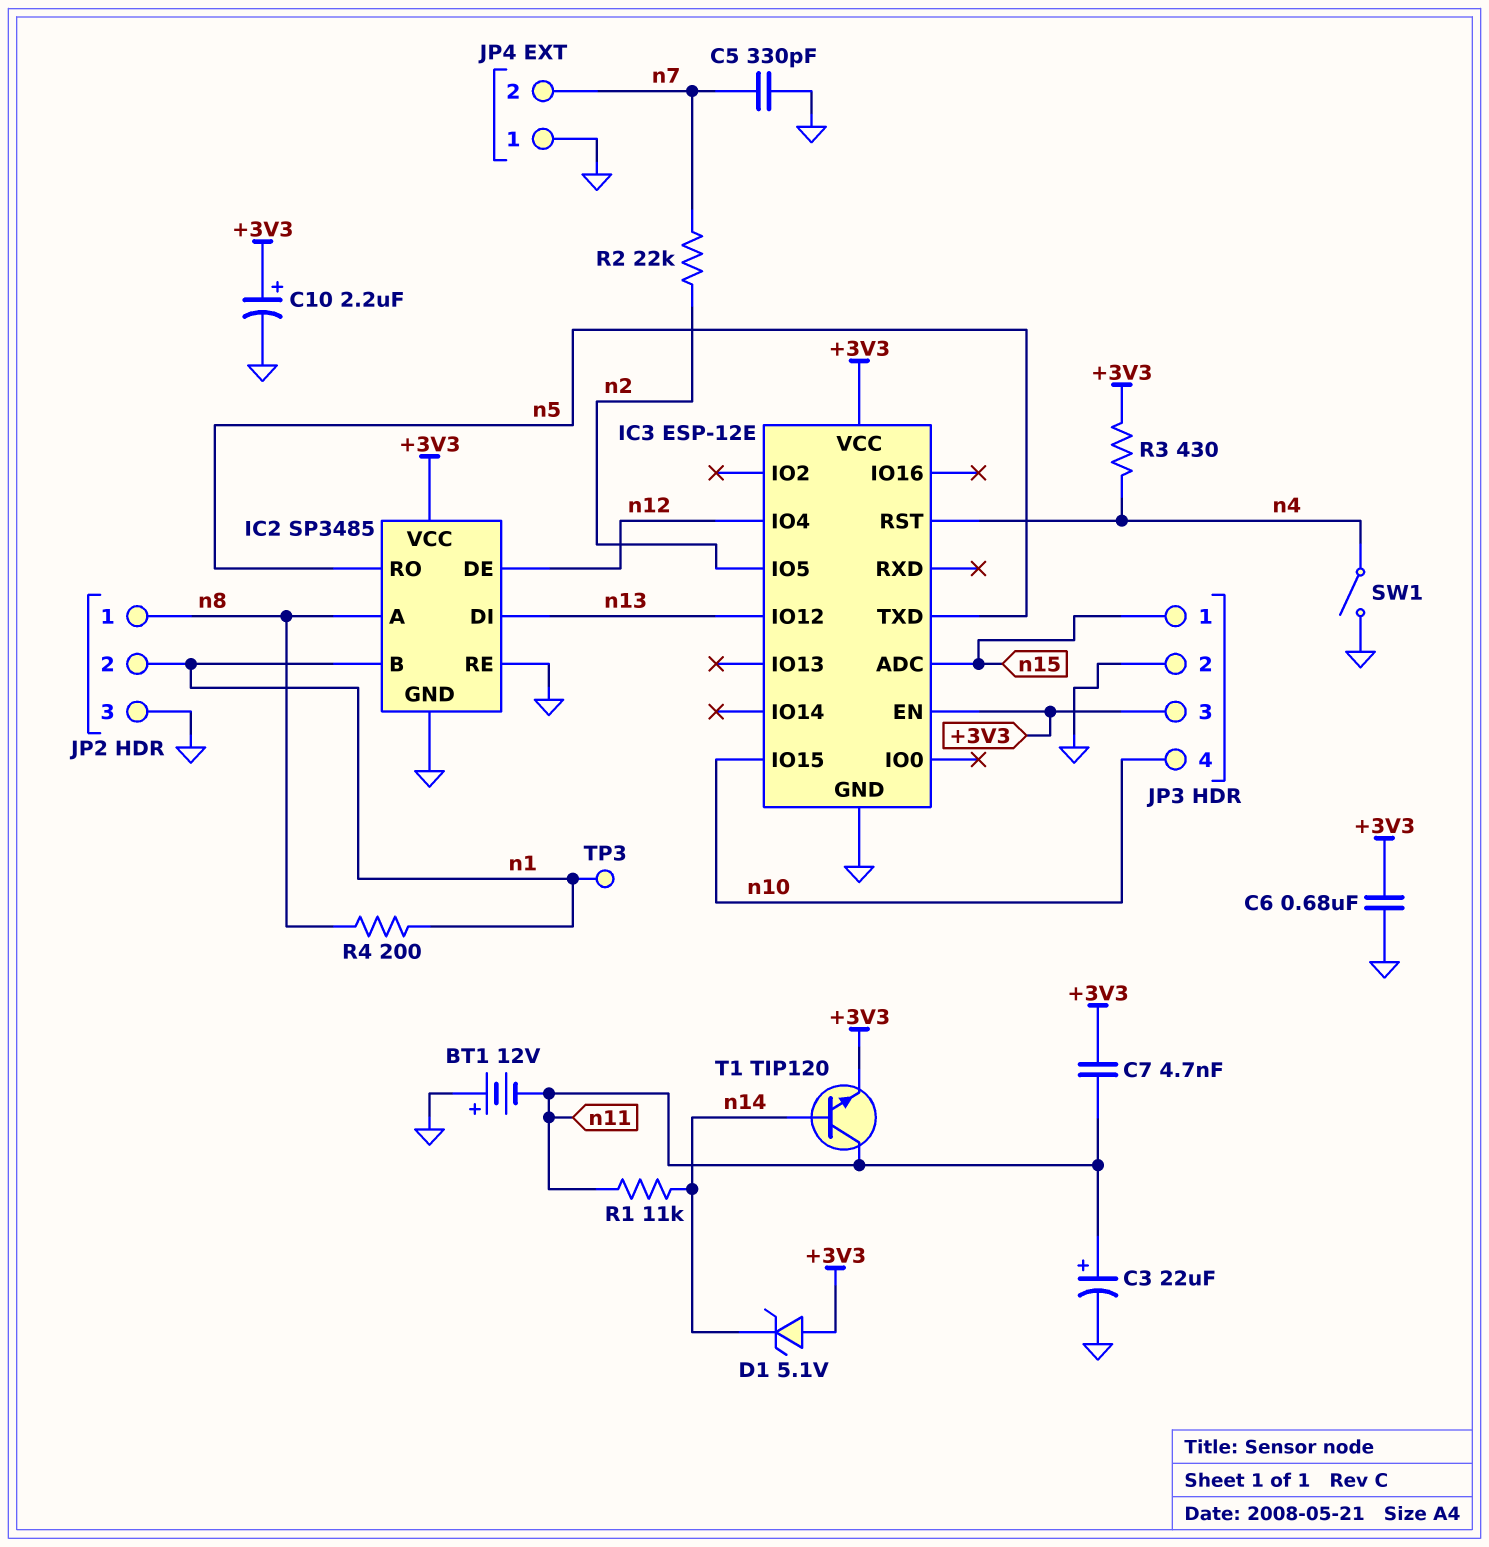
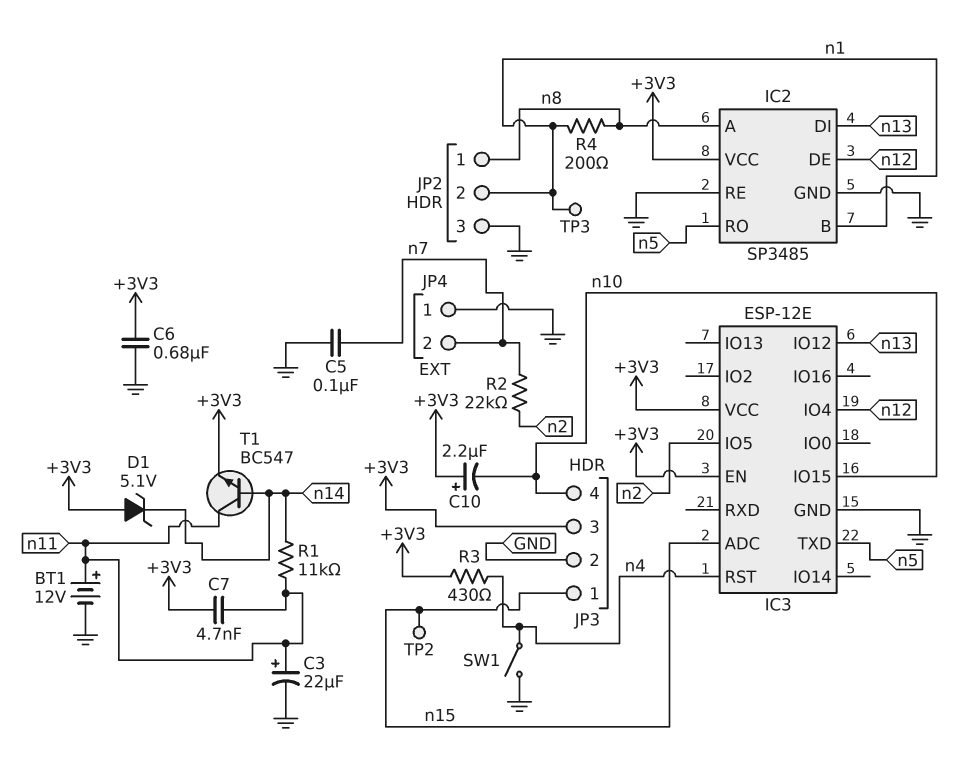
BT1: 12V (plus GND, minus n11) -> 12V (plus n11, minus GND)
C5: 330pF (GND, n7) -> 100nF (GND, n7)
C10: 2.2uF (plus +3V3, minus GND) -> 2.2uF (plus +3V3, minus n10)
T1: NPN TIP120 (B n14, C n11, E +3V3) -> NPN BC547 (B n14, C n11, E +3V3)
TP2: none -> test point (n15)

